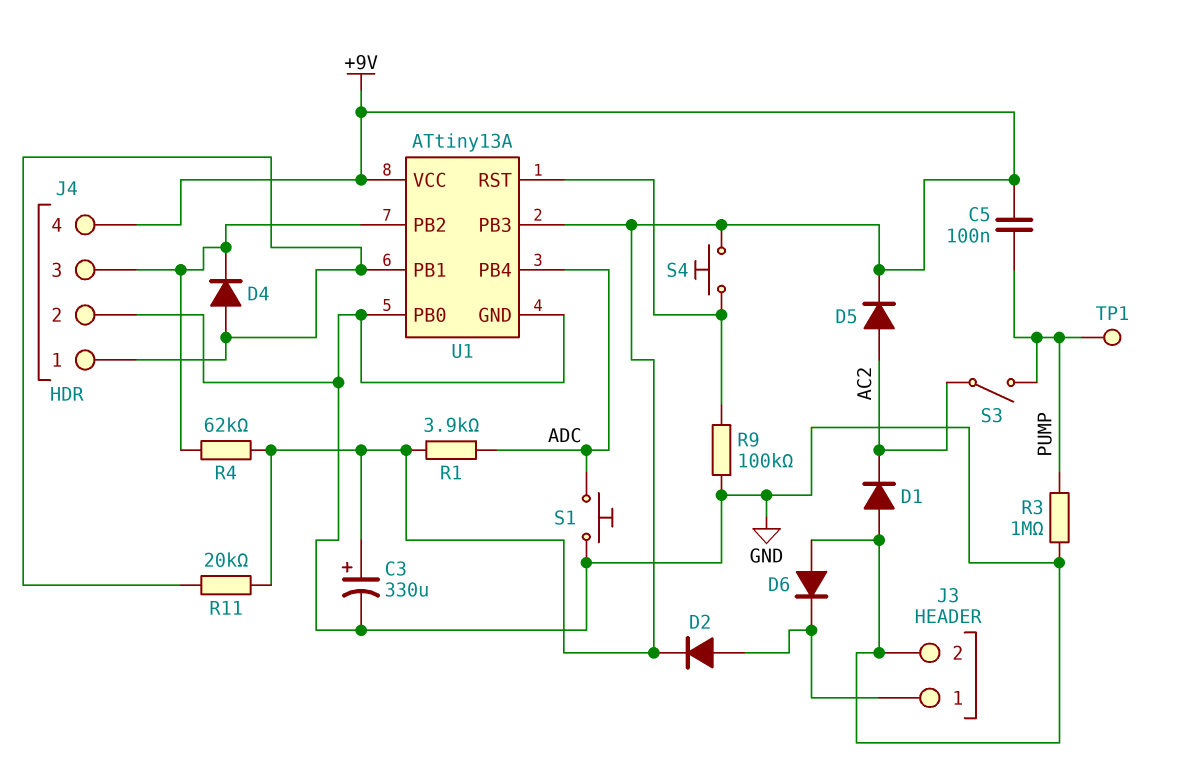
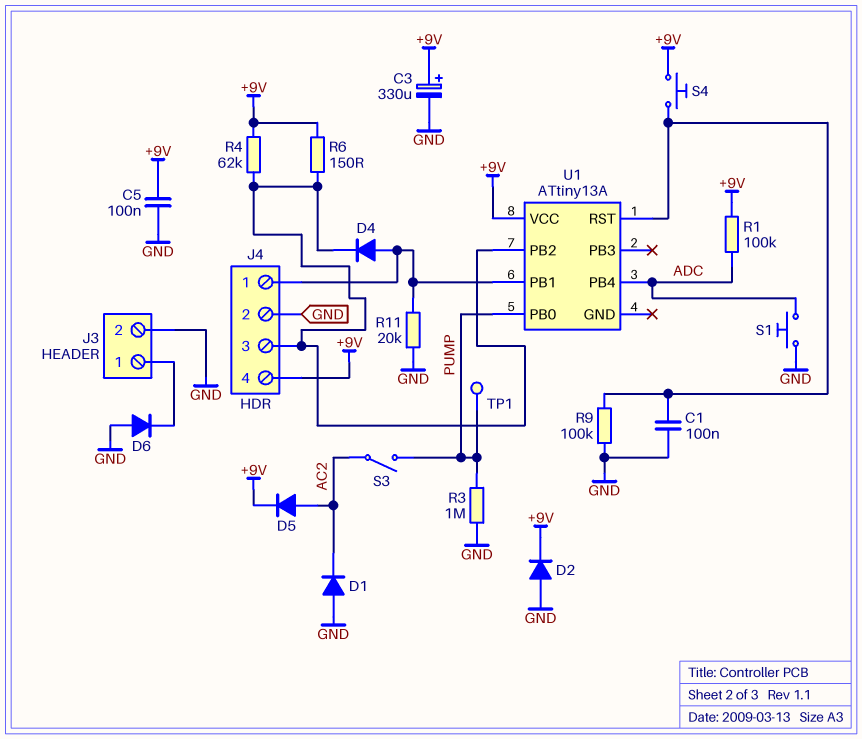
C1: none -> 100nF (GND, U1/RST)
C5: 100nF (+9V, PUMP) -> 100nF (+9V, GND)
D2: diode (A J3/1, K +9V) -> diode (A GND, K +9V)
R1: 3.9k (+9V, ADC) -> 100k (+9V, ADC)
R6: none -> 150 (+9V, J4/3)
R11: 20k (+9V, J4/1) -> 20k (GND, J4/1)
U1 pin GND: GND -> none
U1 pin PB0: GND -> PUMP
U1 pin PB3: +9V -> none

